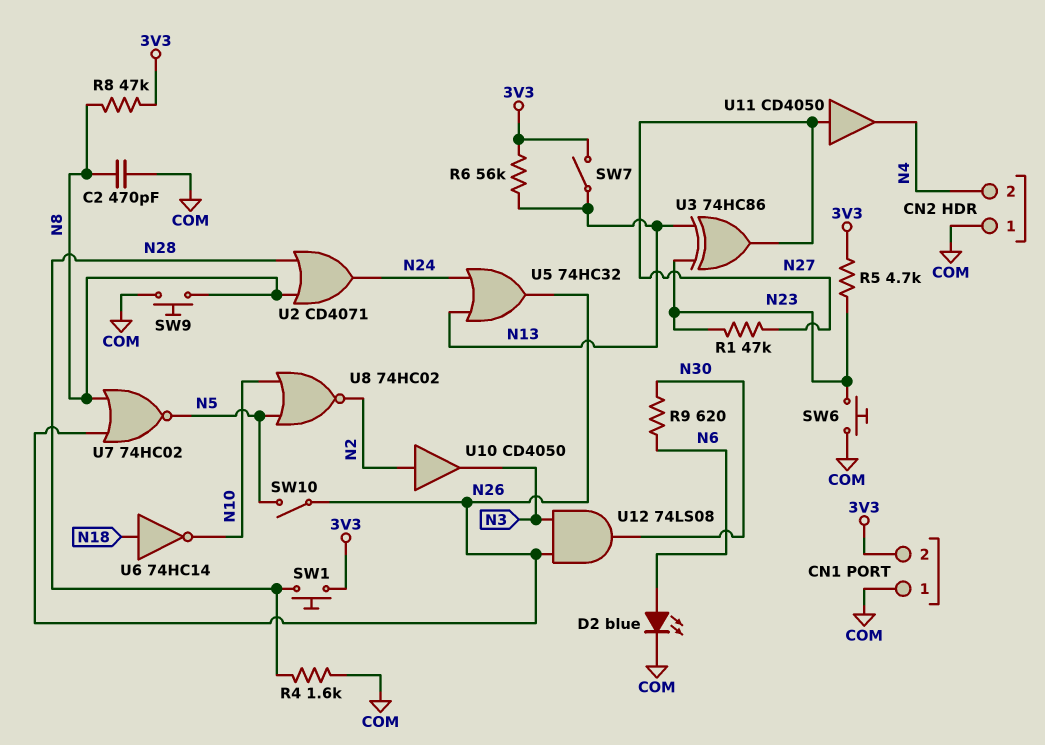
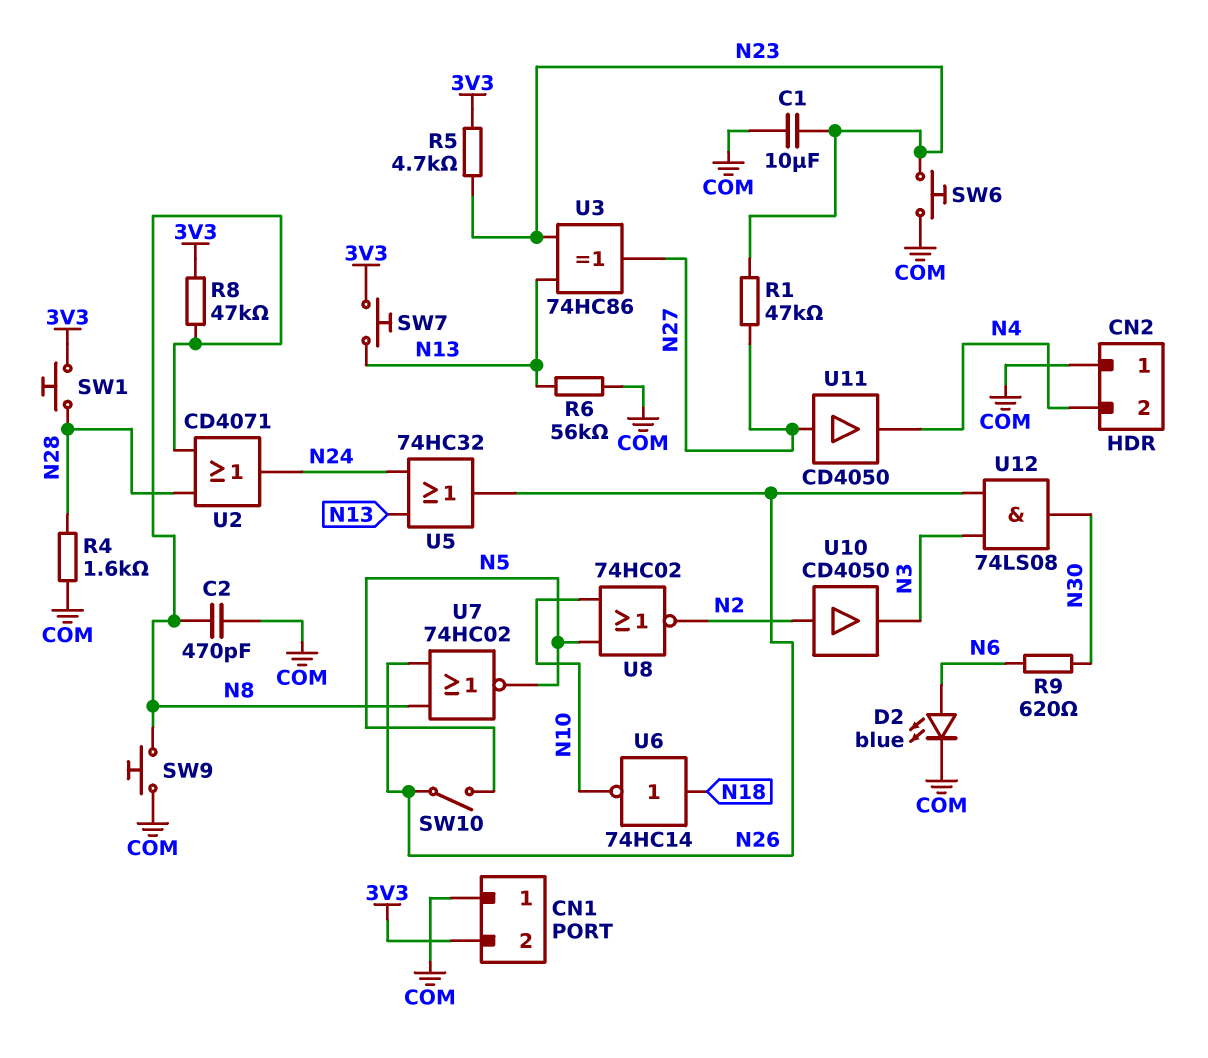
C1: none -> 10uF (COM, N23)
R6: 56k (3V3, N13) -> 56k (COM, N13)
SW7: switch (3V3, N13) -> button (3V3, N13)

